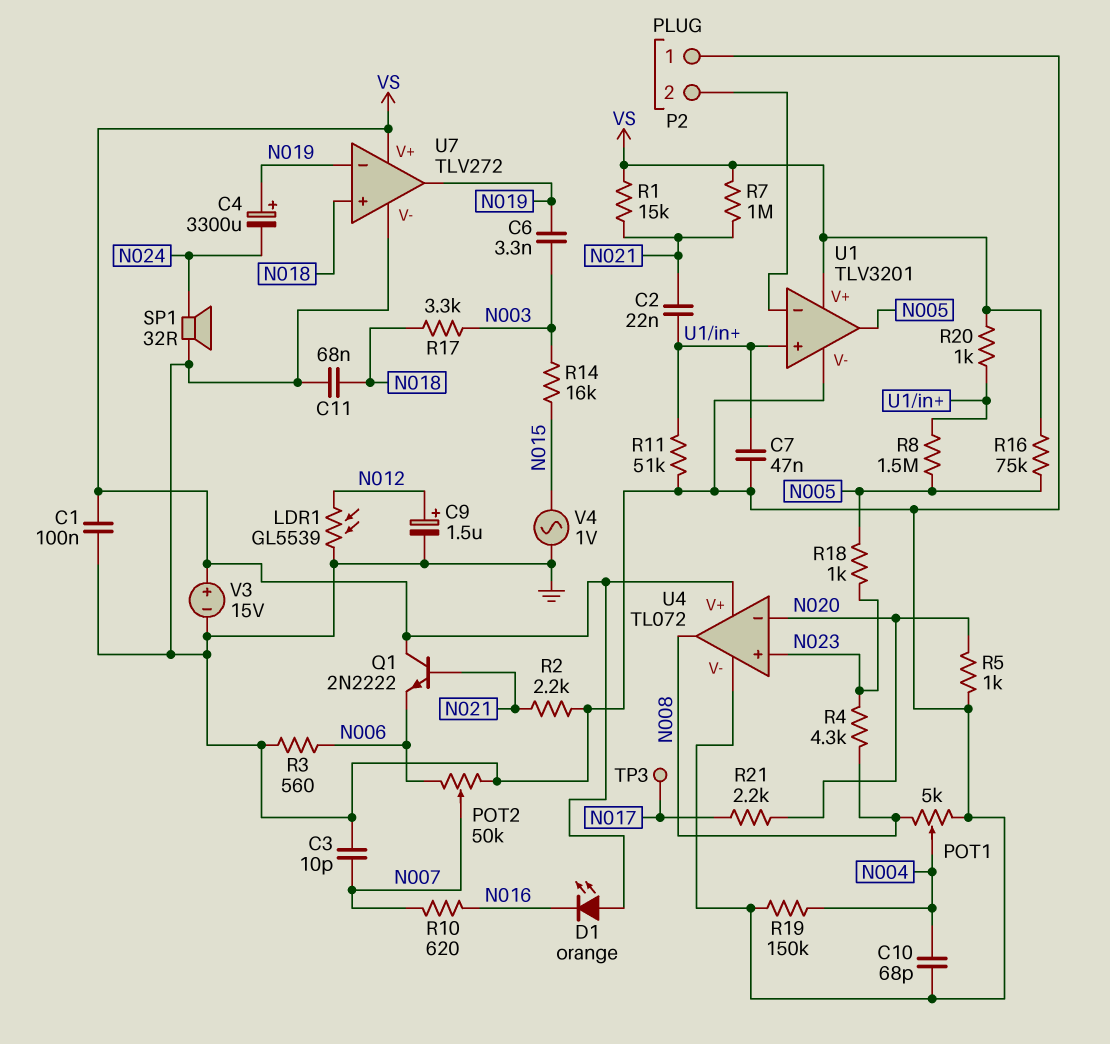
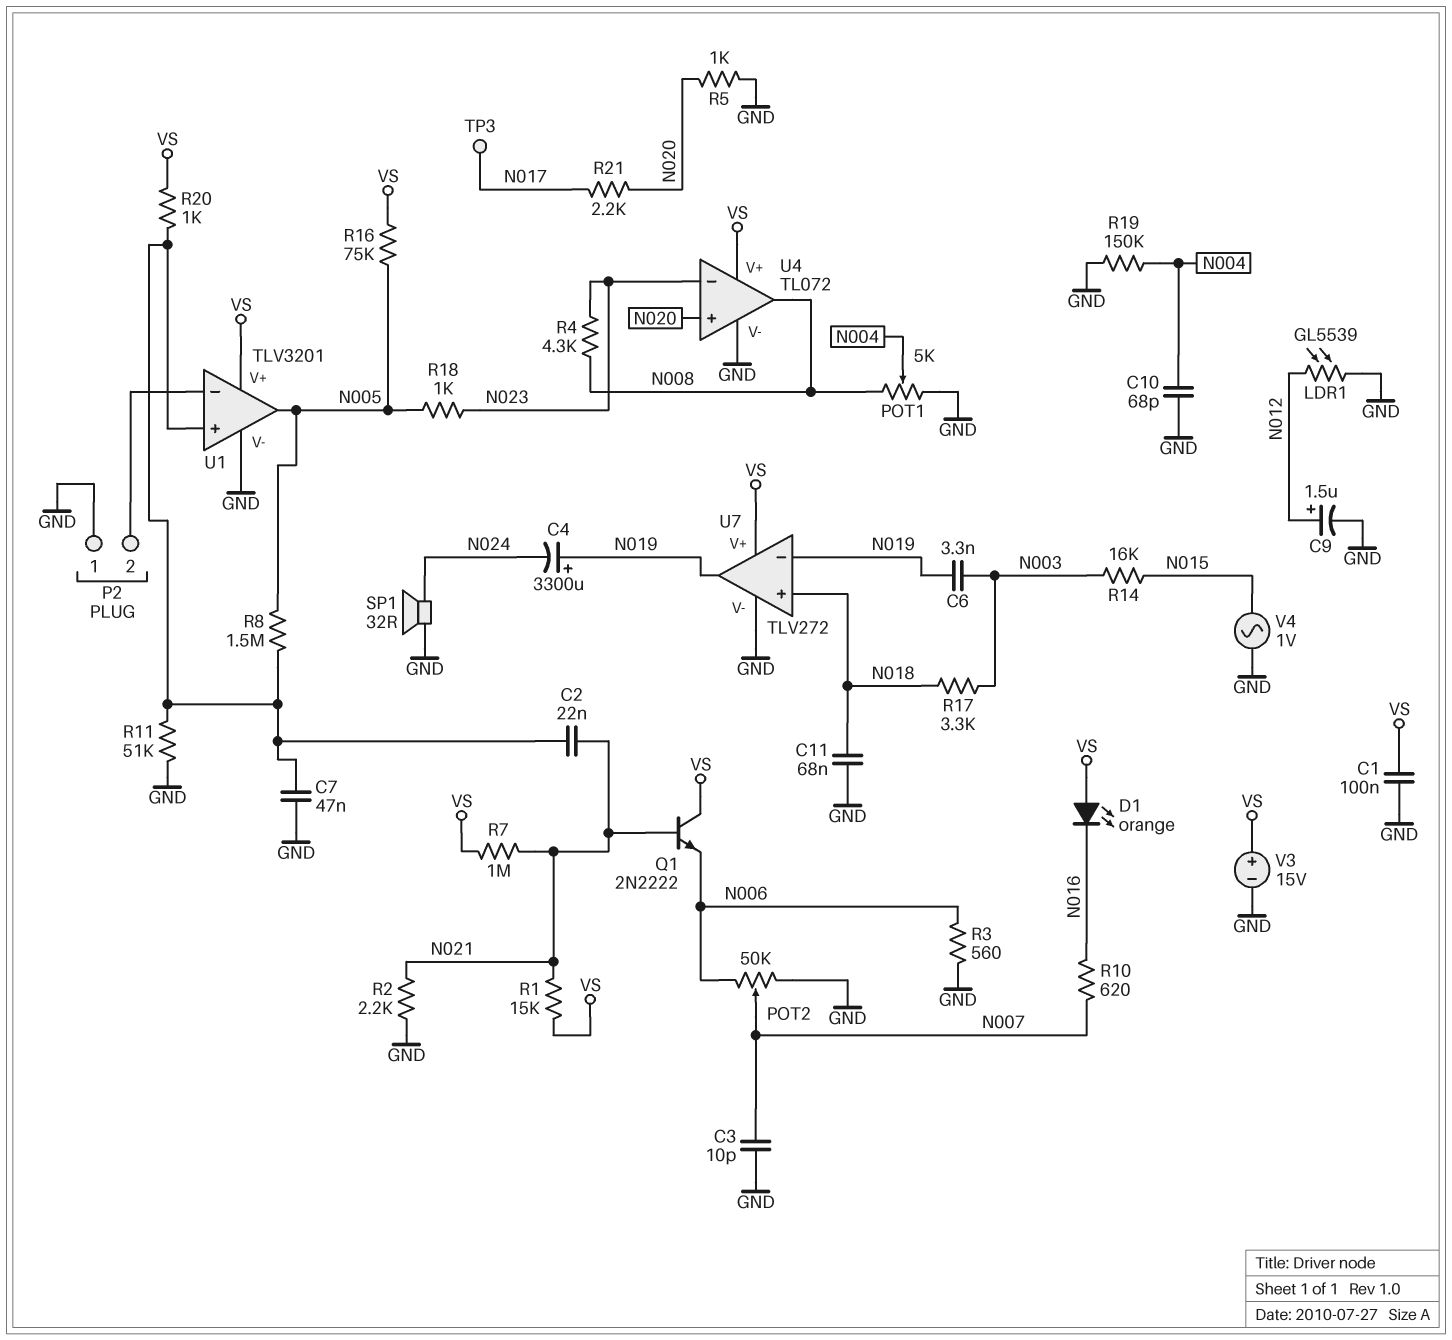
U4 pin in+: N023 -> N020
U4 pin in-: N020 -> N023

